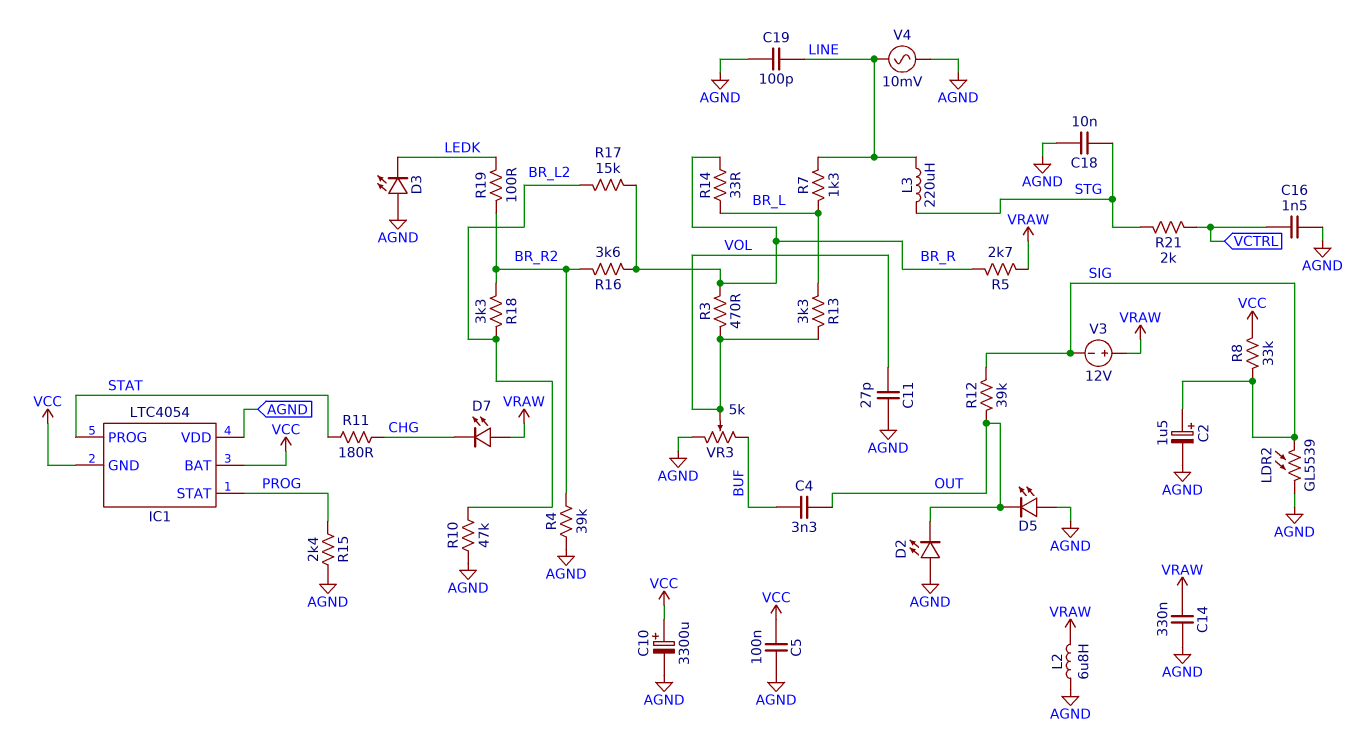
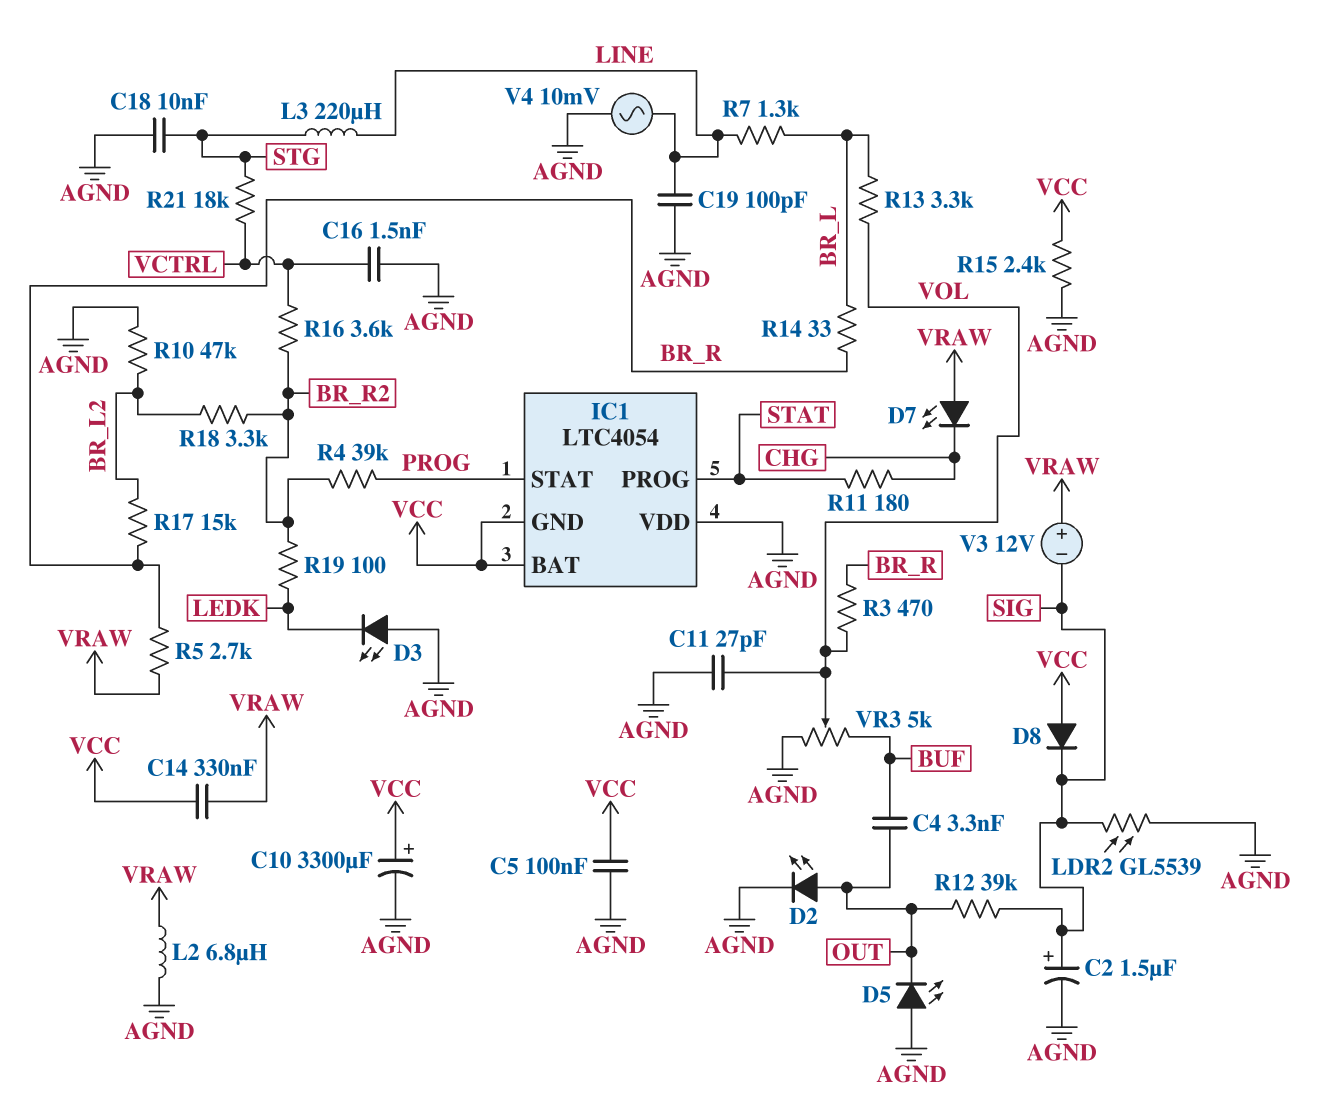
C14: 330nF (AGND, VRAW) -> 330nF (VCC, VRAW)
D2: LED (A AGND, K OUT) -> LED (A OUT, K AGND)
D8: none -> diode (A VCC, K SIG)
R4: 39k (AGND, BR_R2) -> 39k (BR_R2, PROG)
R8: 33k (SIG, VCC) -> none
R15: 2.4k (AGND, PROG) -> 2.4k (AGND, VCC)
R16: 3.6k (BR_R, BR_R2) -> 3.6k (BR_R2, VCTRL)
R21: 2k (STG, VCTRL) -> 18k (STG, VCTRL)

